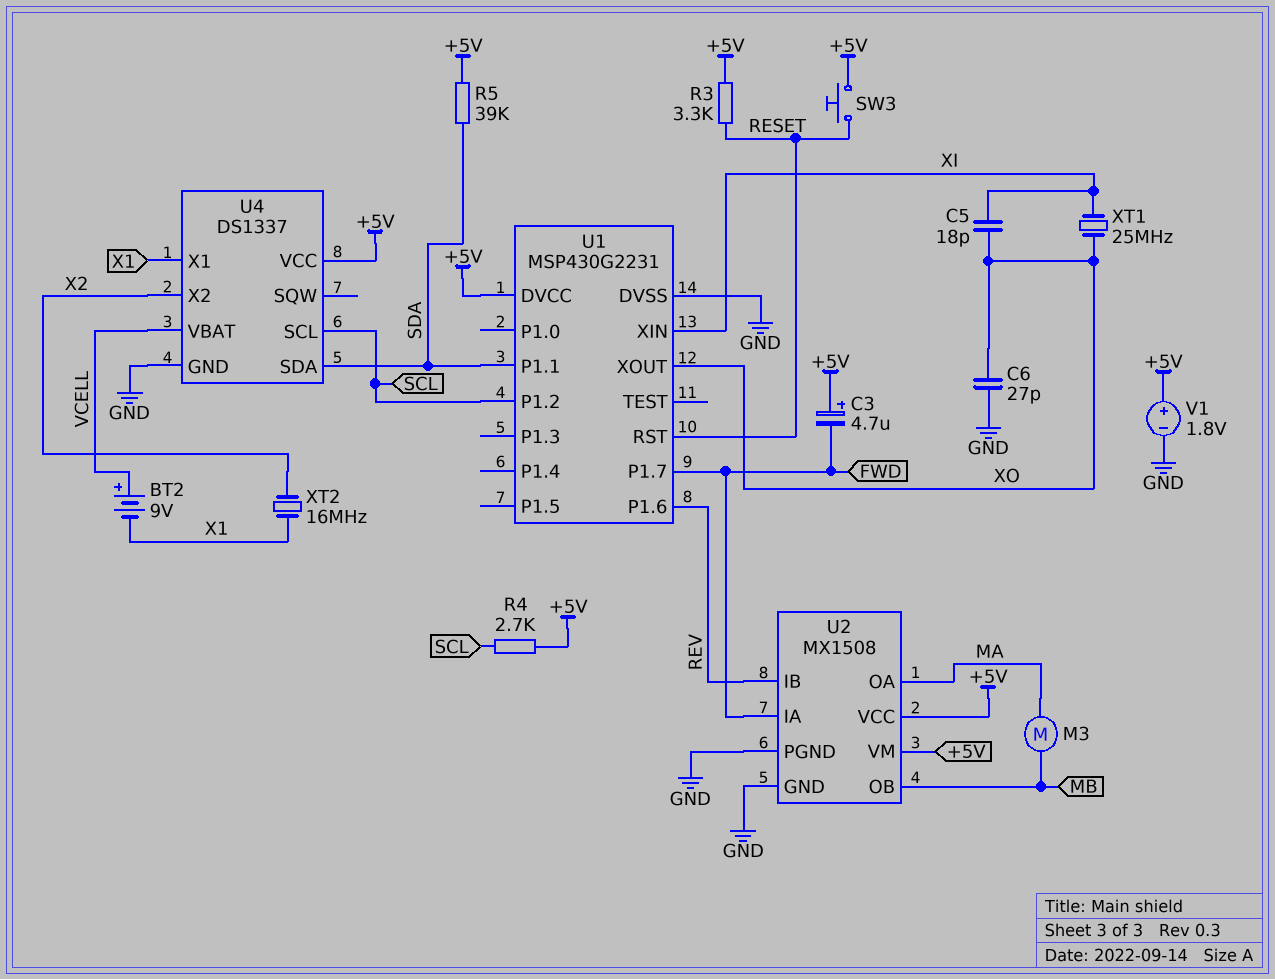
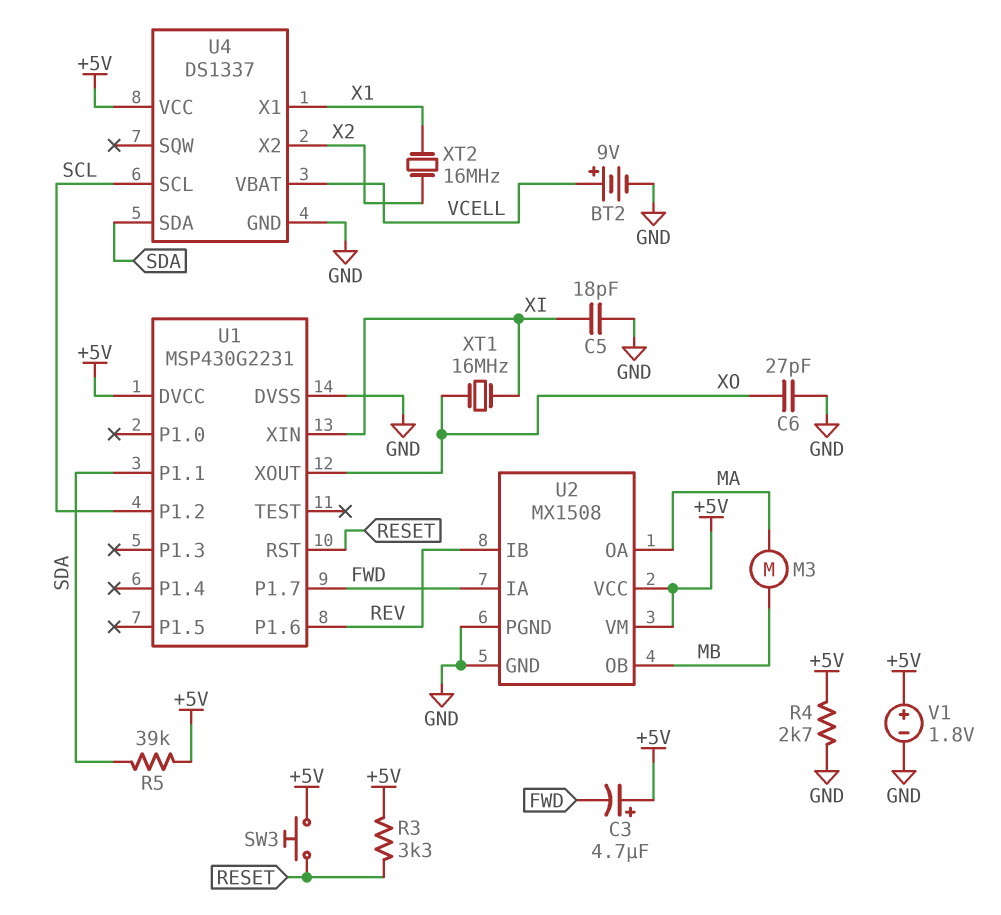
BT2: 9V (plus VCELL, minus X1) -> 9V (plus VCELL, minus GND)
C5: 18pF (XI, XO) -> 18pF (GND, XI)
R4: 2.7k (+5V, SCL) -> 2.7k (+5V, GND)
XT1: 25MHz (XI, XO) -> 16MHz (XI, XO)

